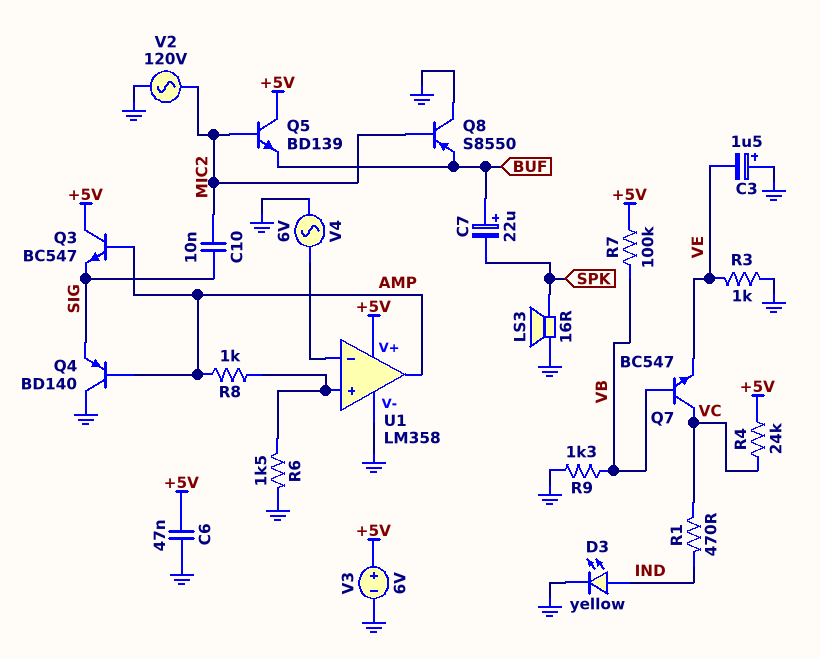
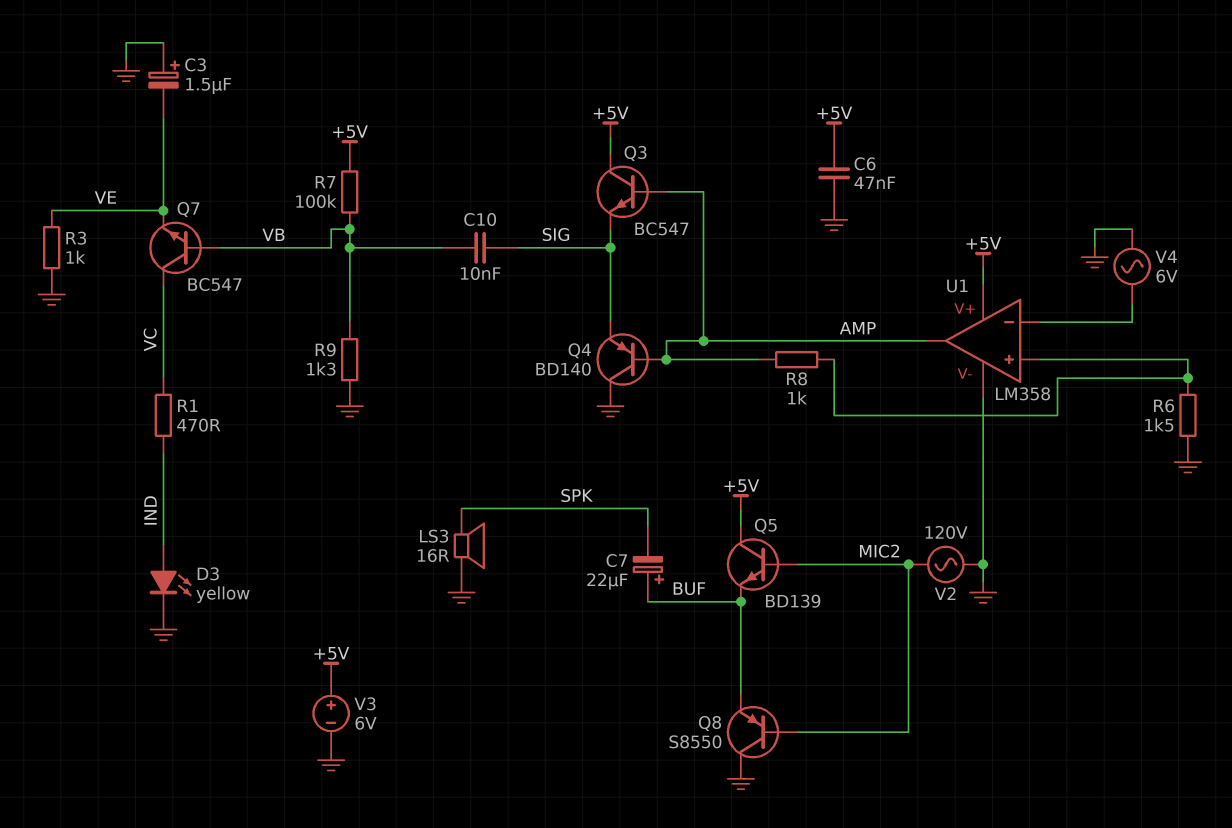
C10: 10nF (MIC2, SIG) -> 10nF (SIG, VB)
R4: 24k (+5V, VC) -> none

